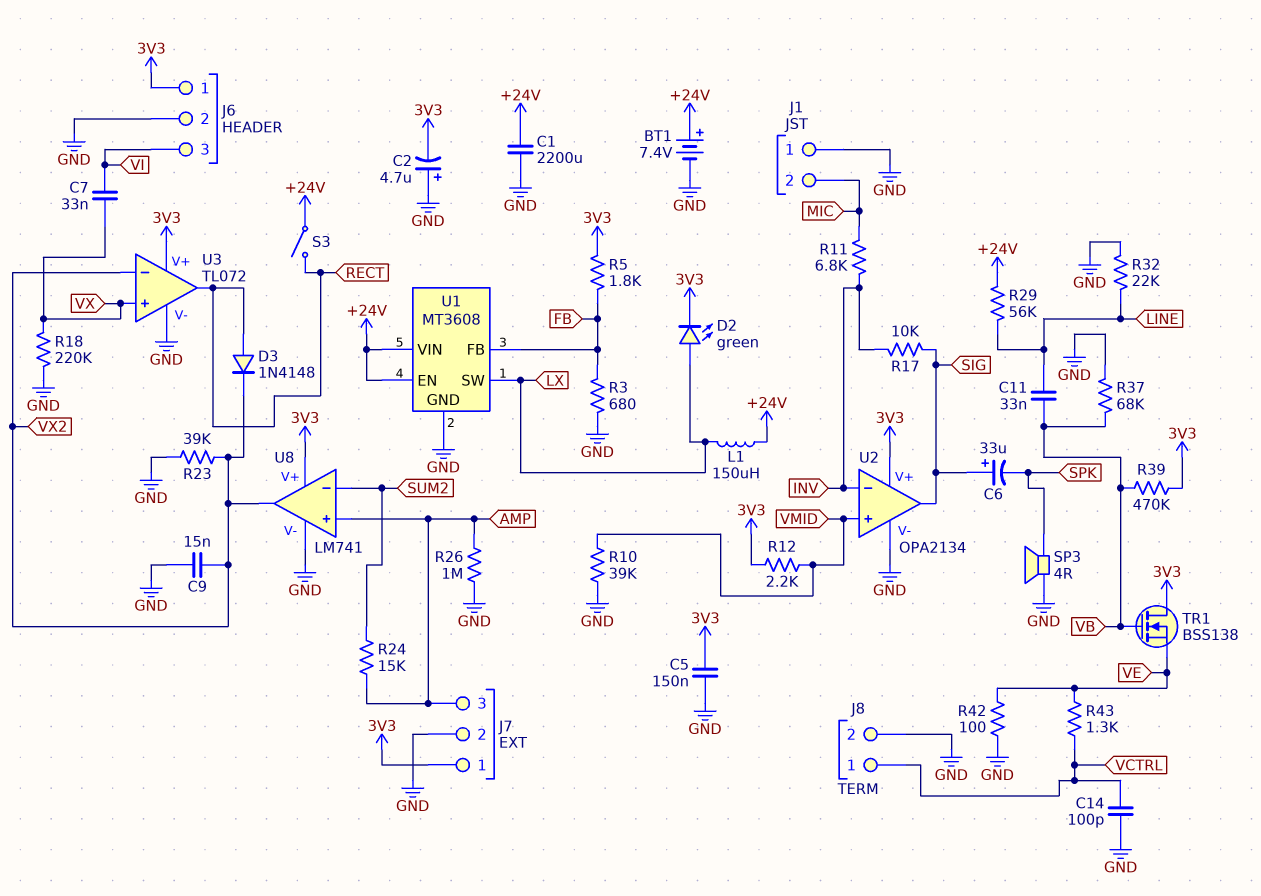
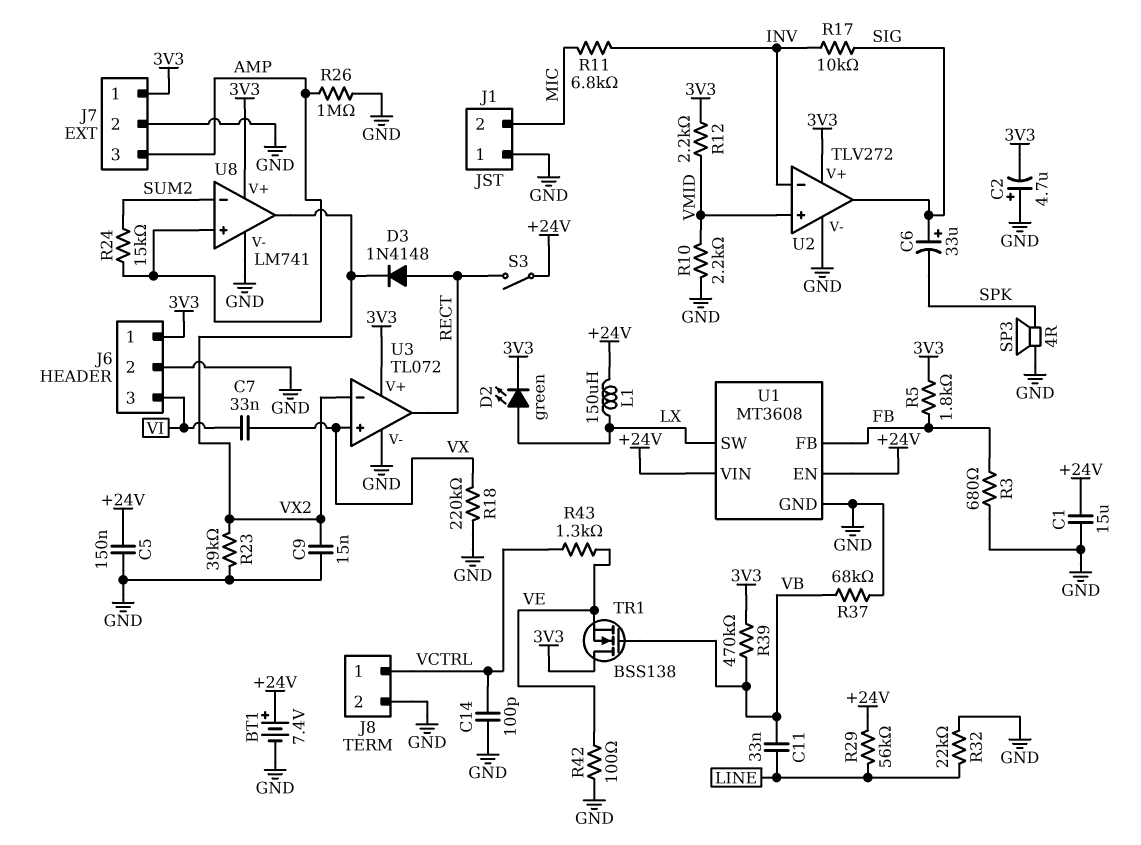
C1: 2200uF (+24V, GND) -> 15uF (+24V, GND)
C5: 150nF (3V3, GND) -> 150nF (+24V, GND)
R10: 39k (GND, VMID) -> 2.2k (GND, VMID)
U2: OPA2134 -> TLV272

